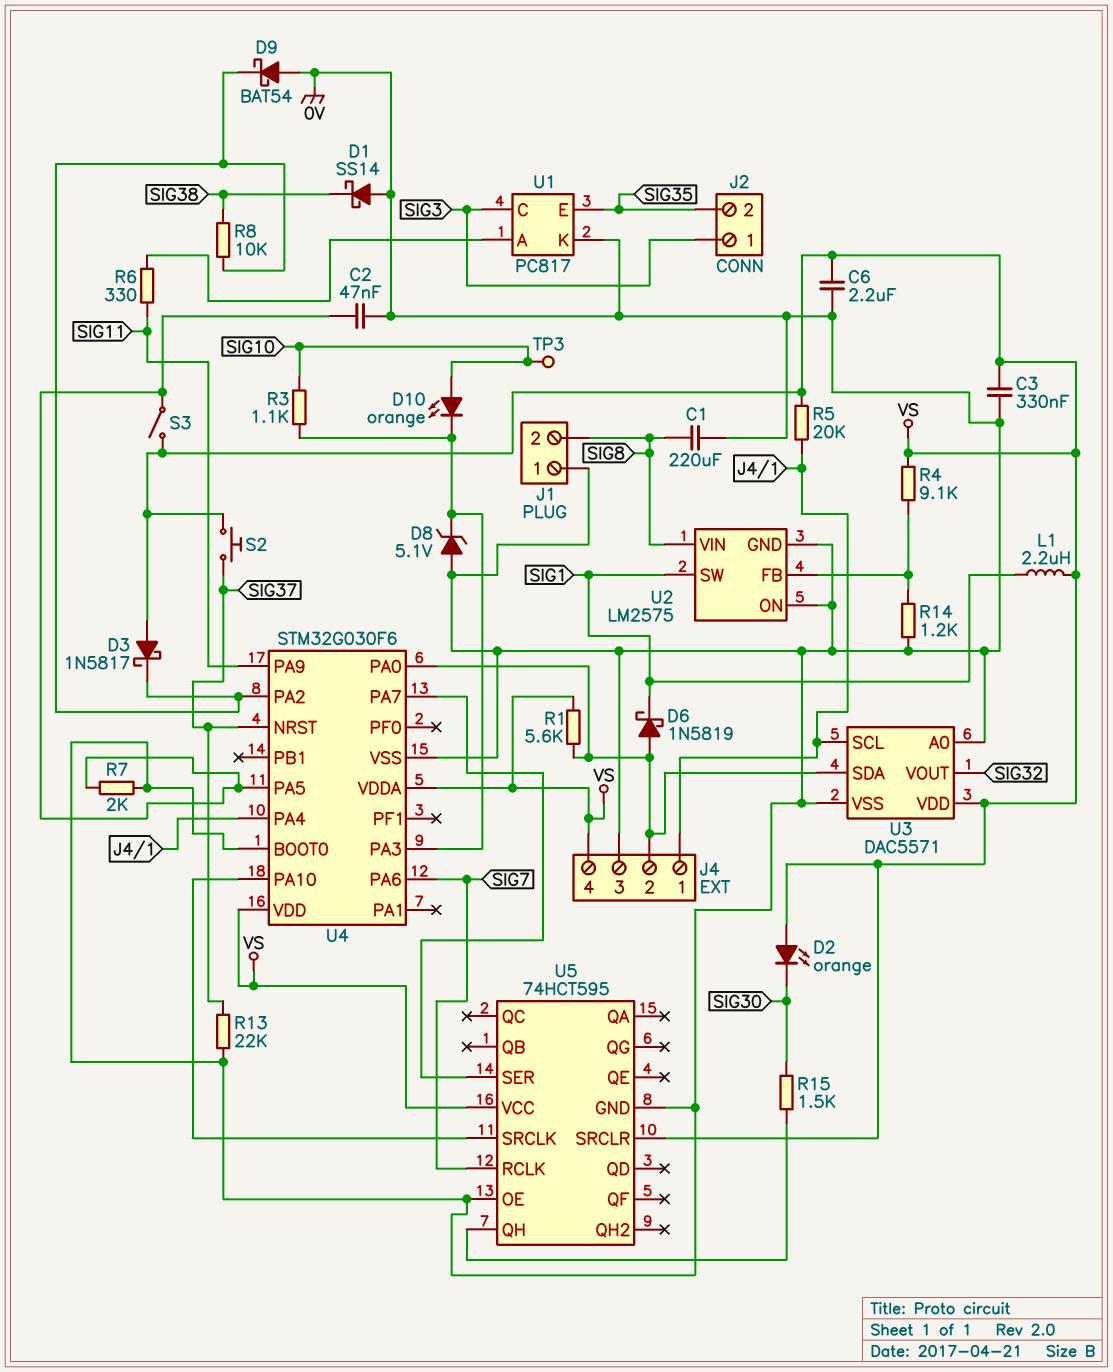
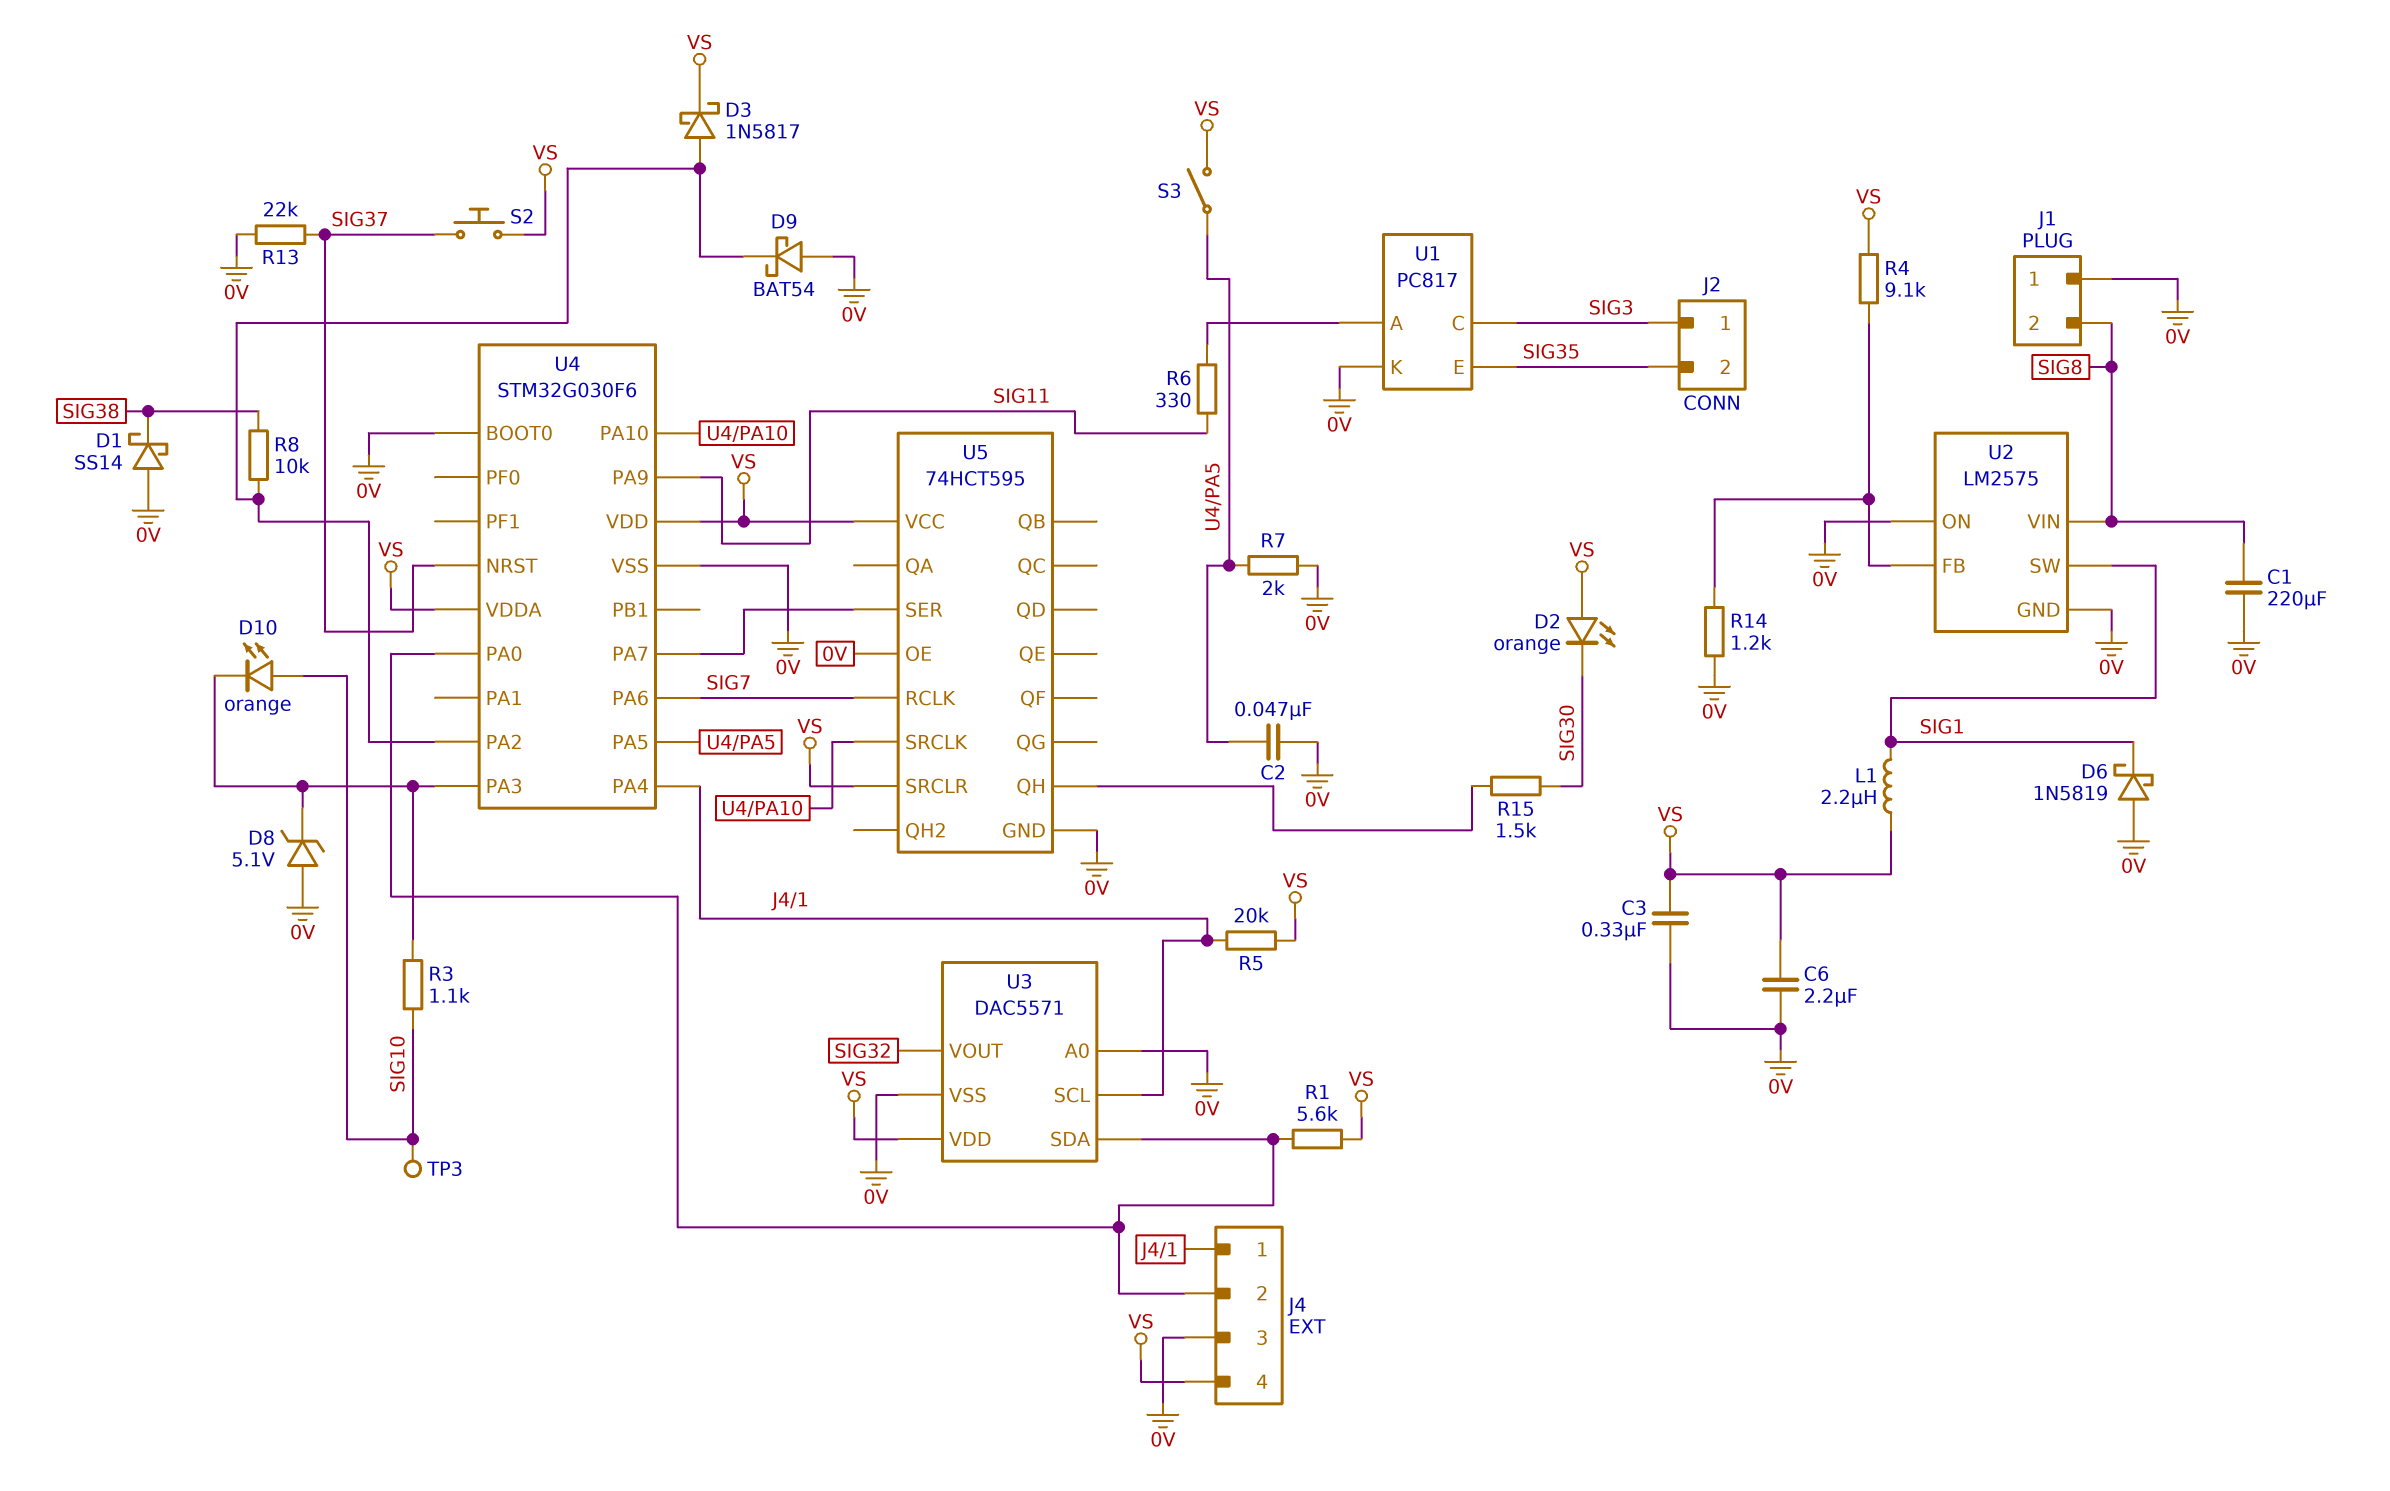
D3: schottky 1N5817 (A VS, K U4/PA2) -> schottky 1N5817 (A U4/PA2, K VS)
D6: schottky 1N5819 (A J4/2, K SIG1) -> schottky 1N5819 (A 0V, K SIG1)

